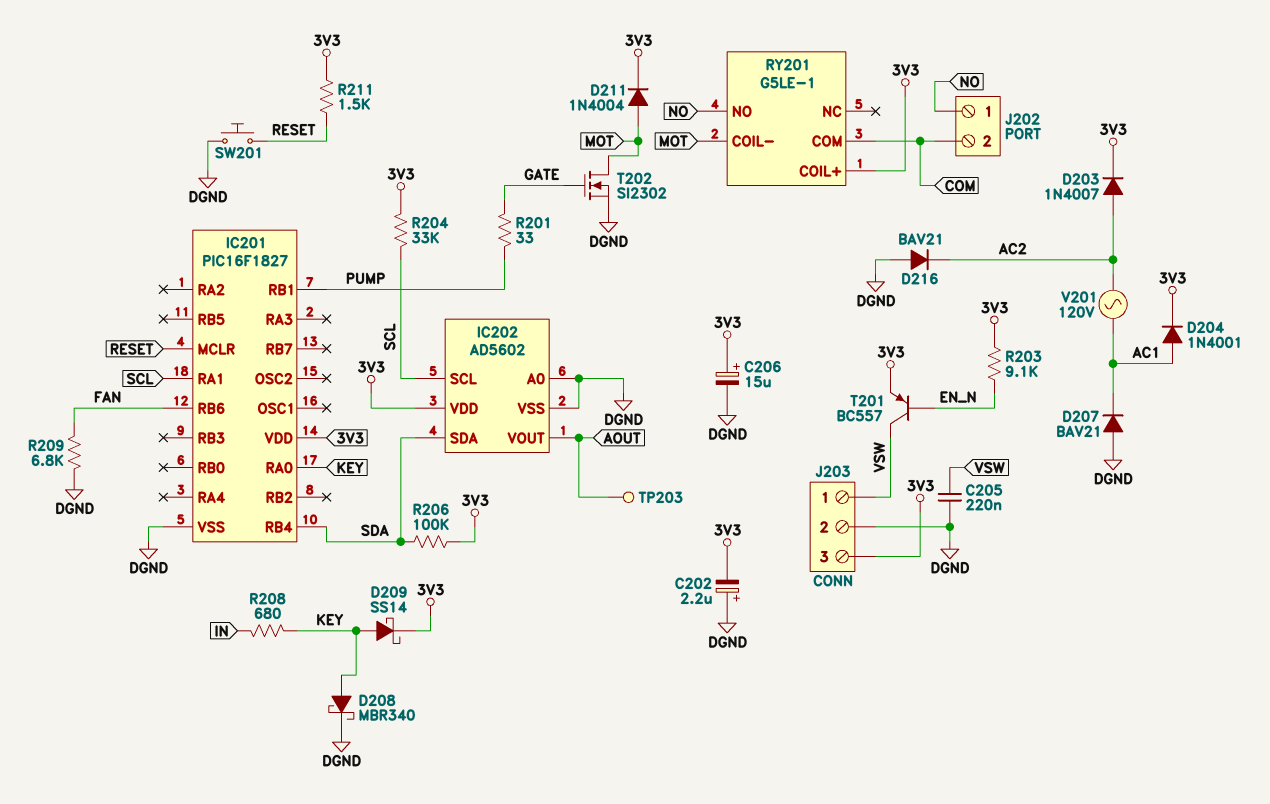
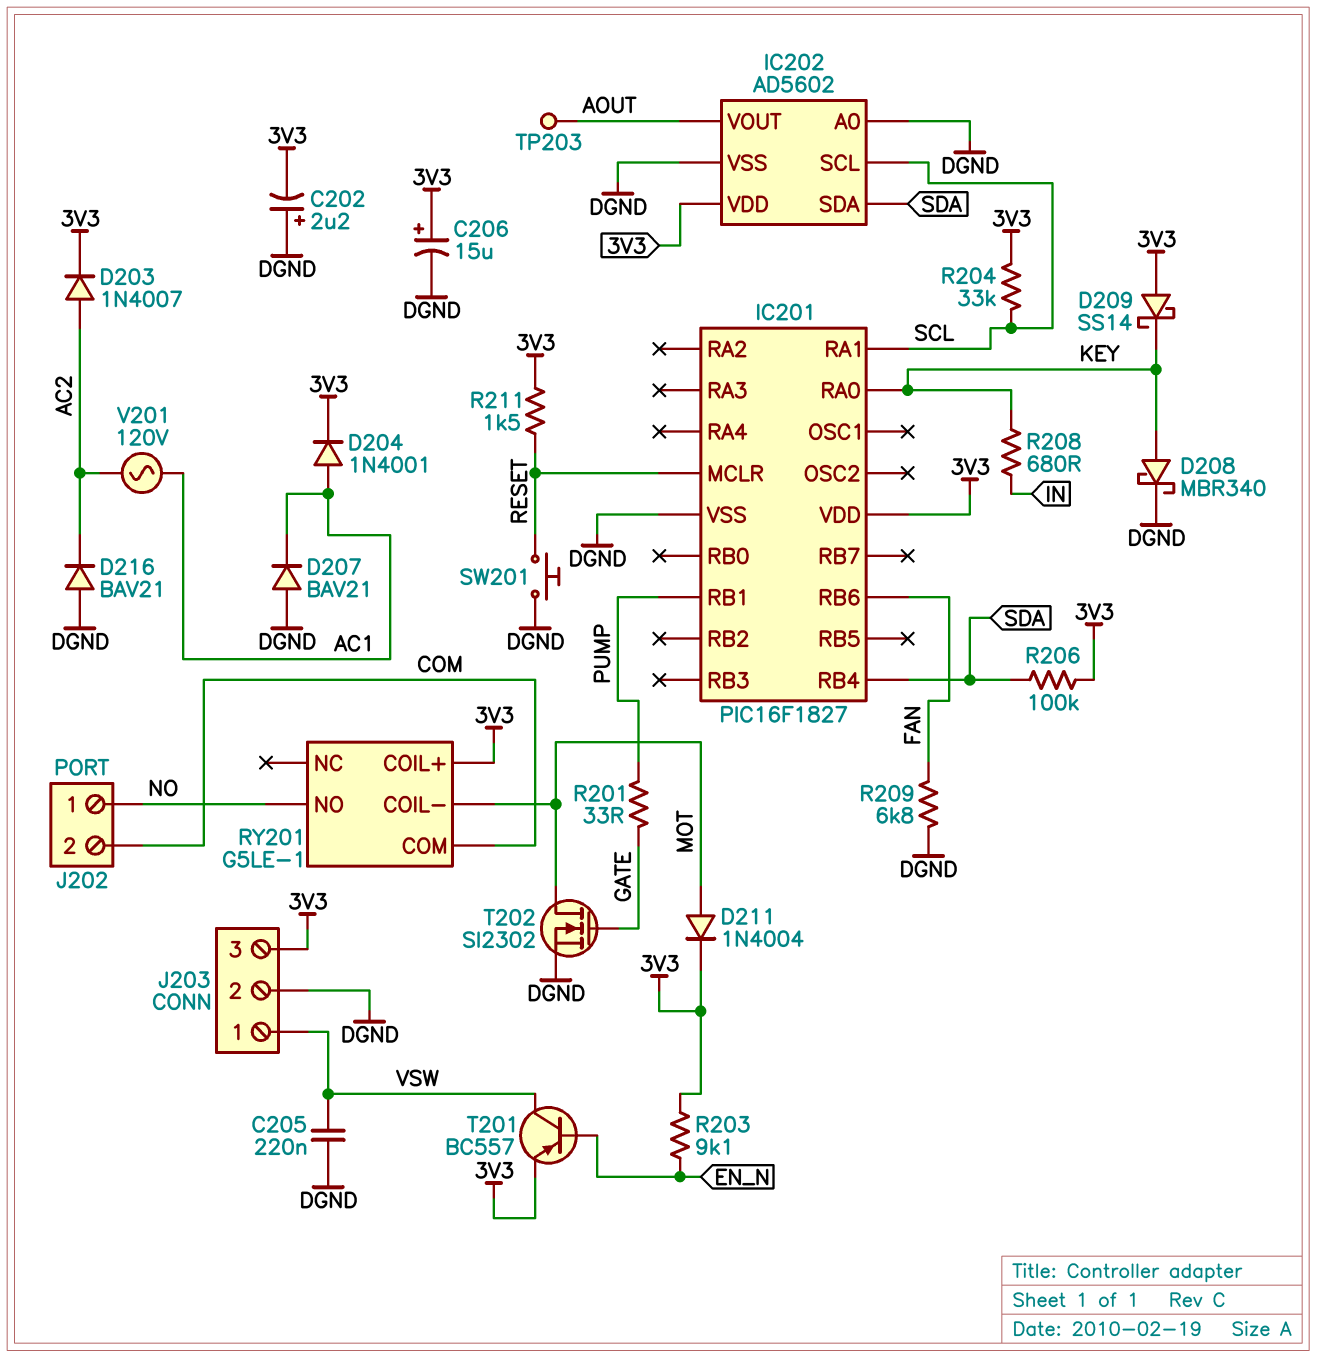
D209: schottky SS14 (A KEY, K 3V3) -> schottky SS14 (A 3V3, K KEY)

